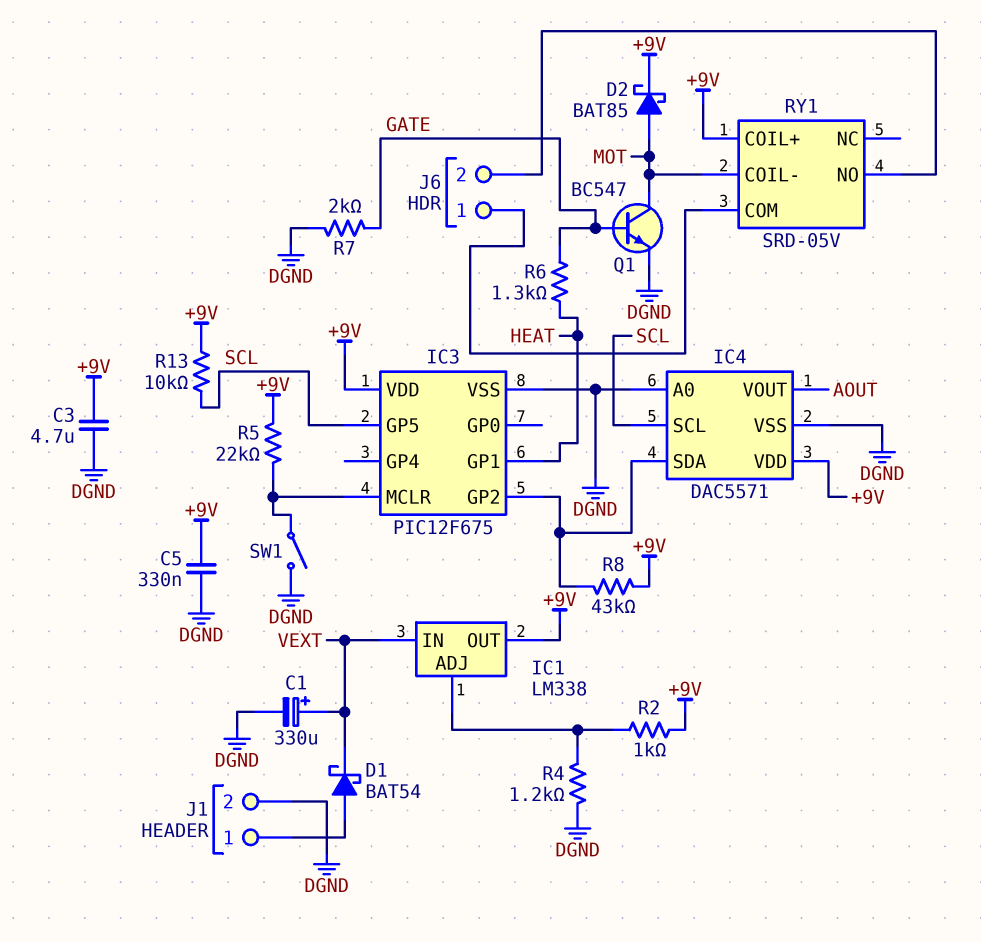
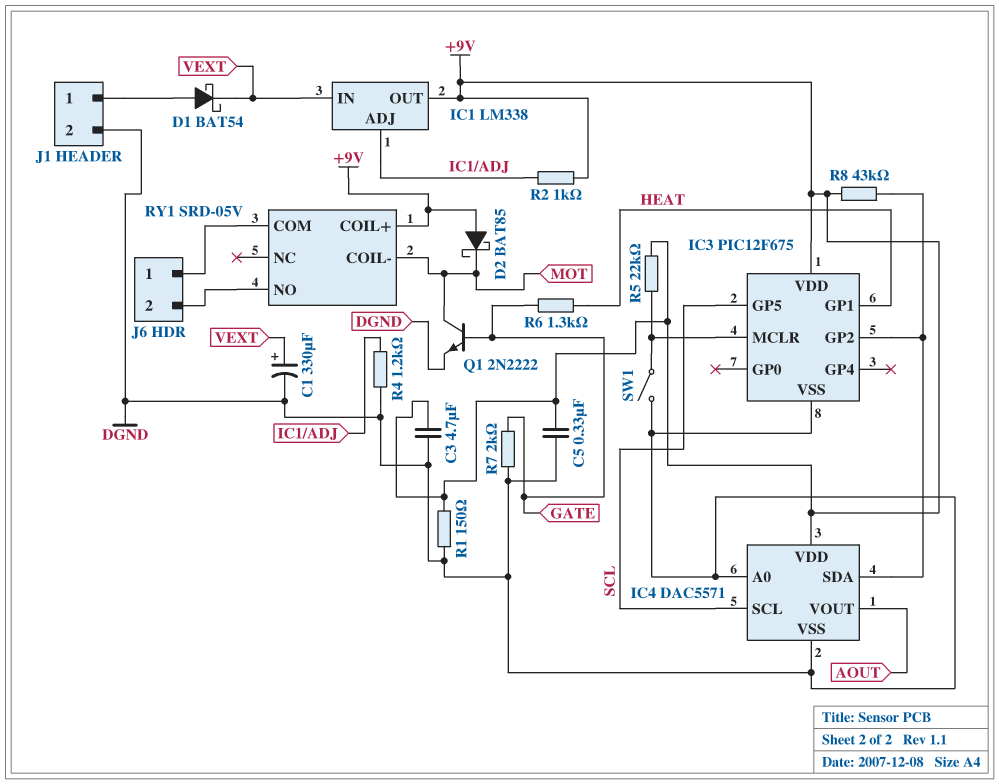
D2: schottky BAT85 (A MOT, K +9V) -> schottky BAT85 (A +9V, K MOT)
Q1: NPN BC547 (B GATE, C MOT, E DGND) -> NPN 2N2222 (B GATE, C MOT, E DGND)
R1: none -> 150 (+9V, DGND)
R13: 10k (+9V, SCL) -> none

